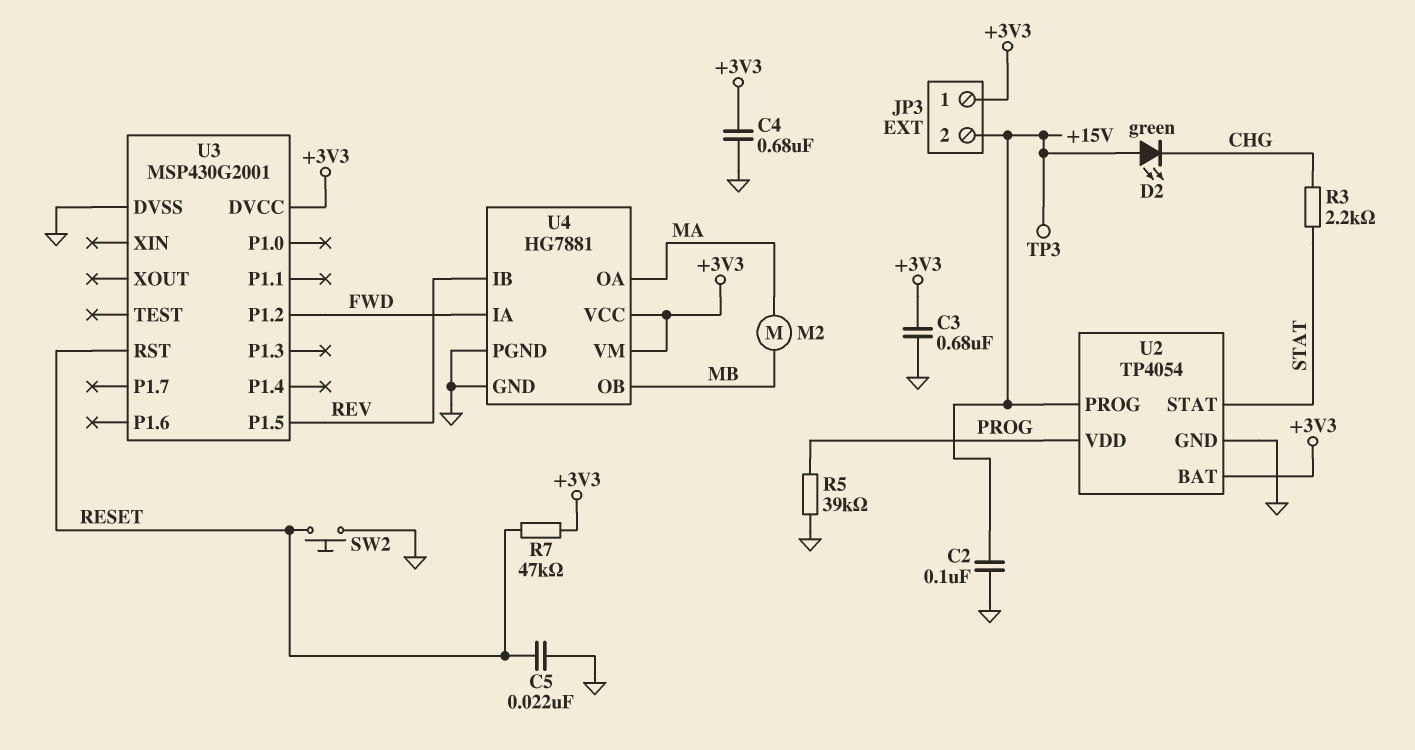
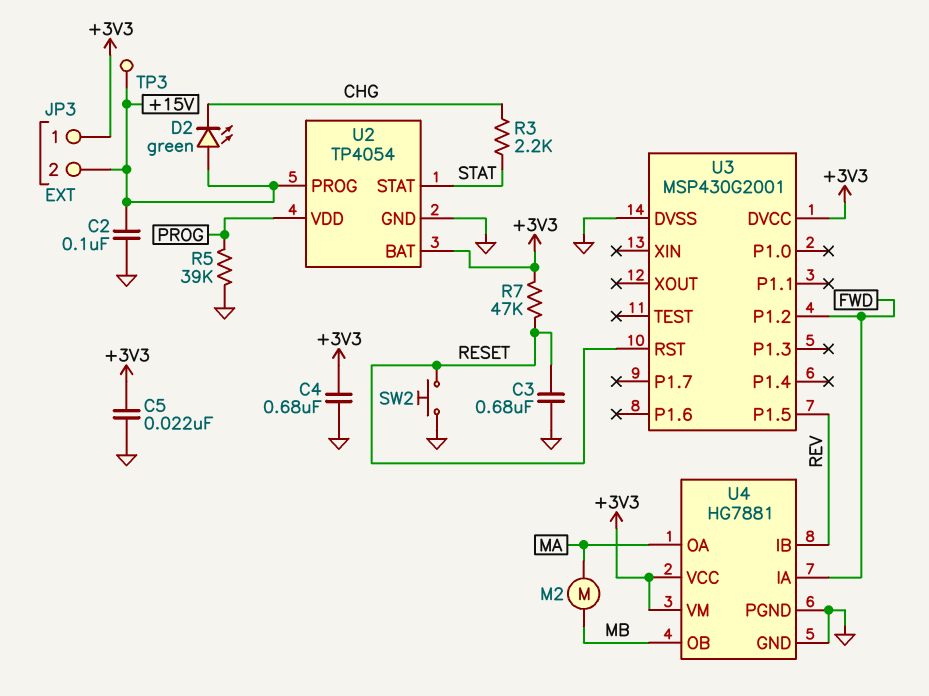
C3: 680nF (+3V3, GND) -> 680nF (GND, RESET)
C5: 22nF (GND, RESET) -> 22nF (+3V3, GND)

